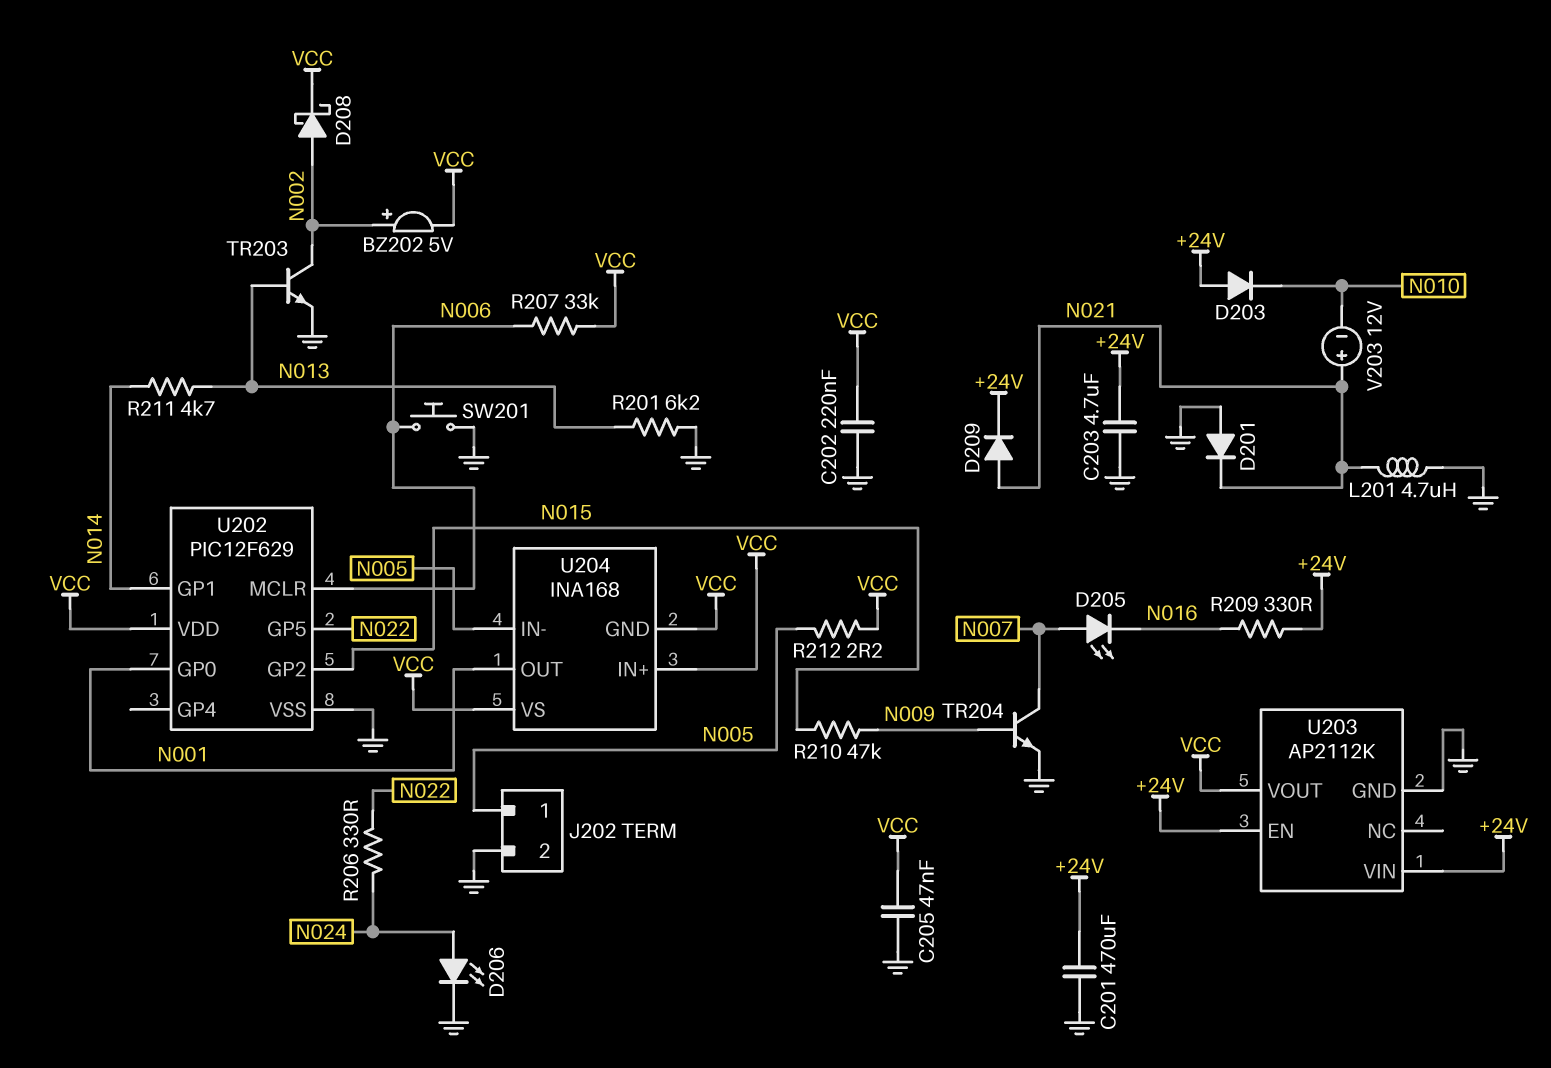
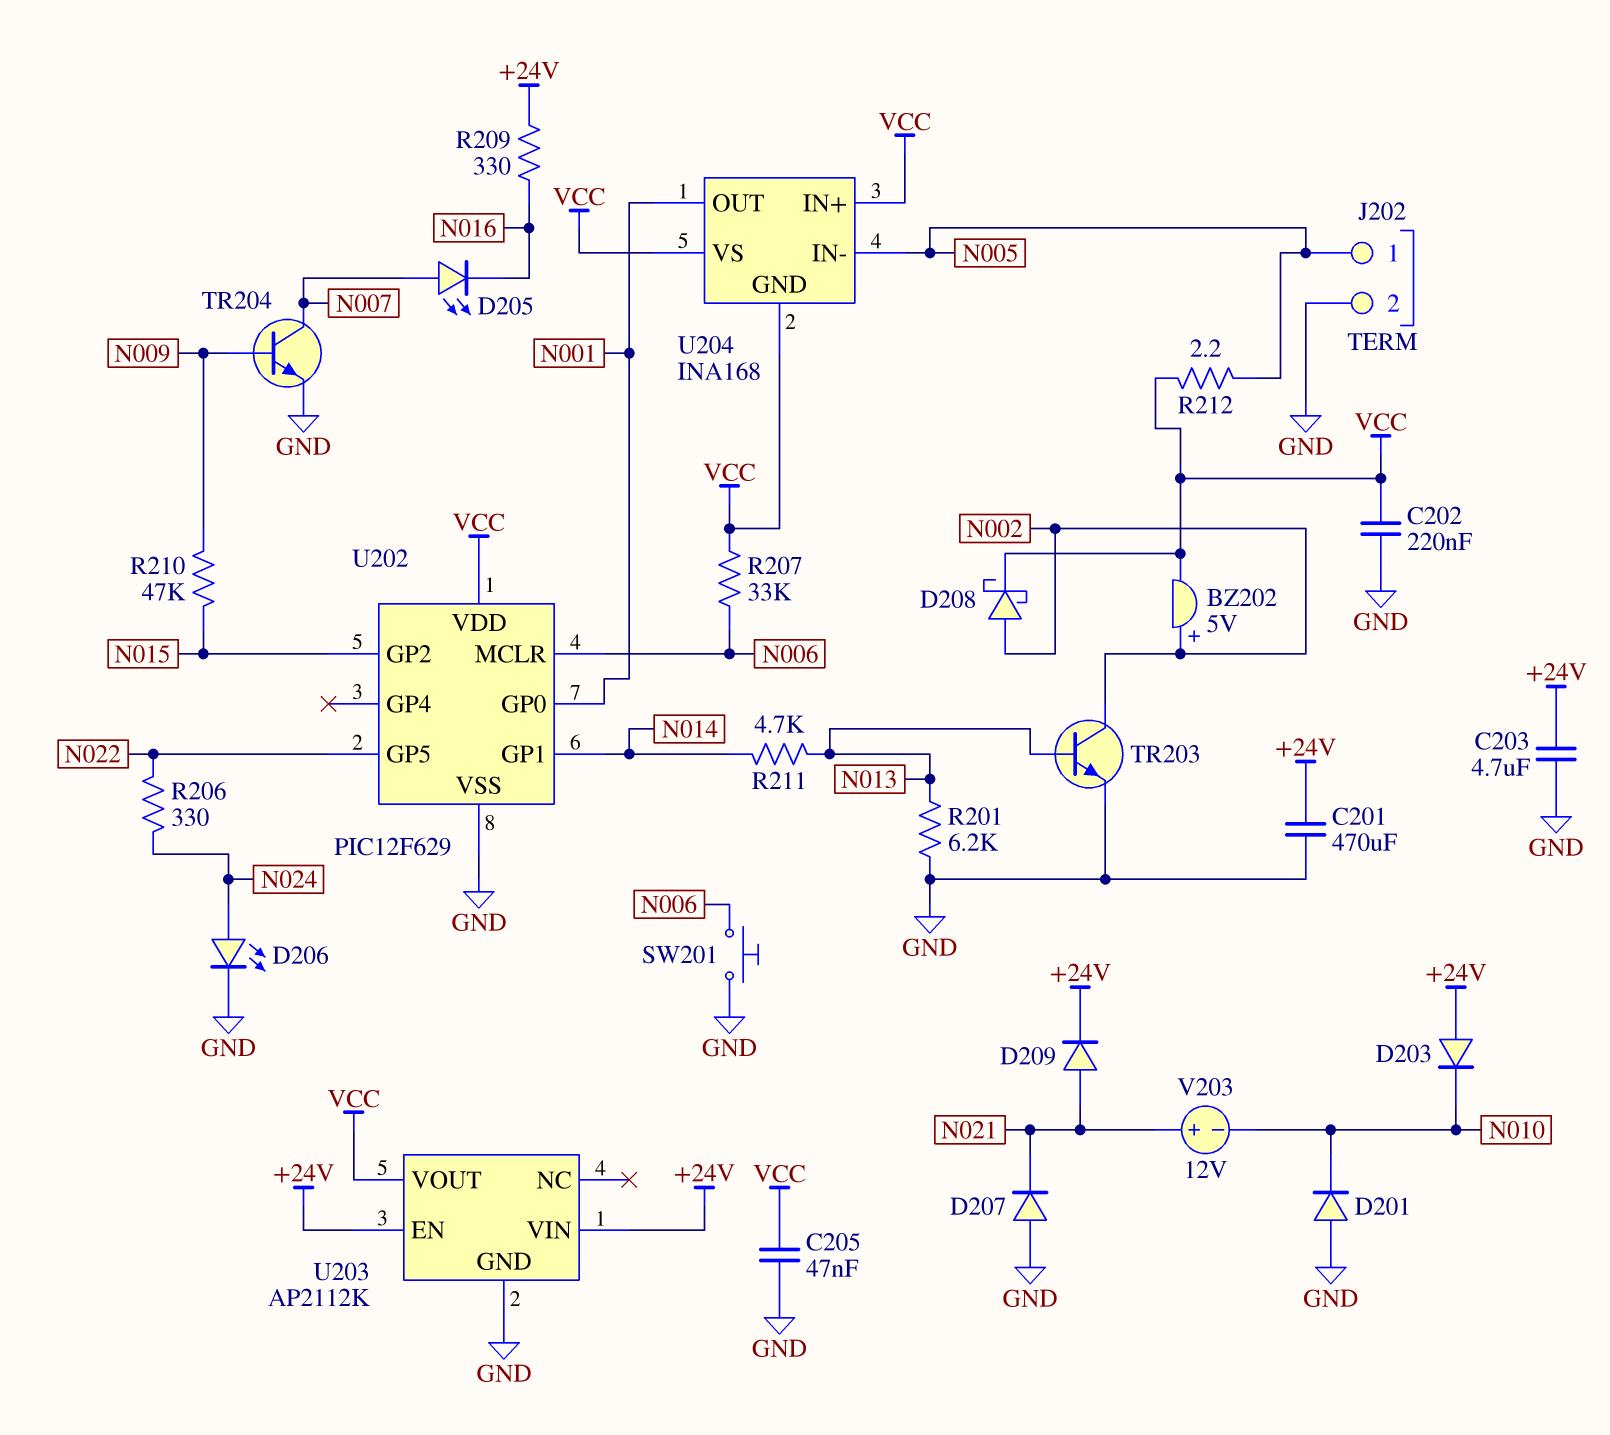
D201: diode (A GND, K N021) -> diode (A GND, K N010)
D207: none -> diode (A GND, K N021)
L201: 4.7uH (GND, N021) -> none

